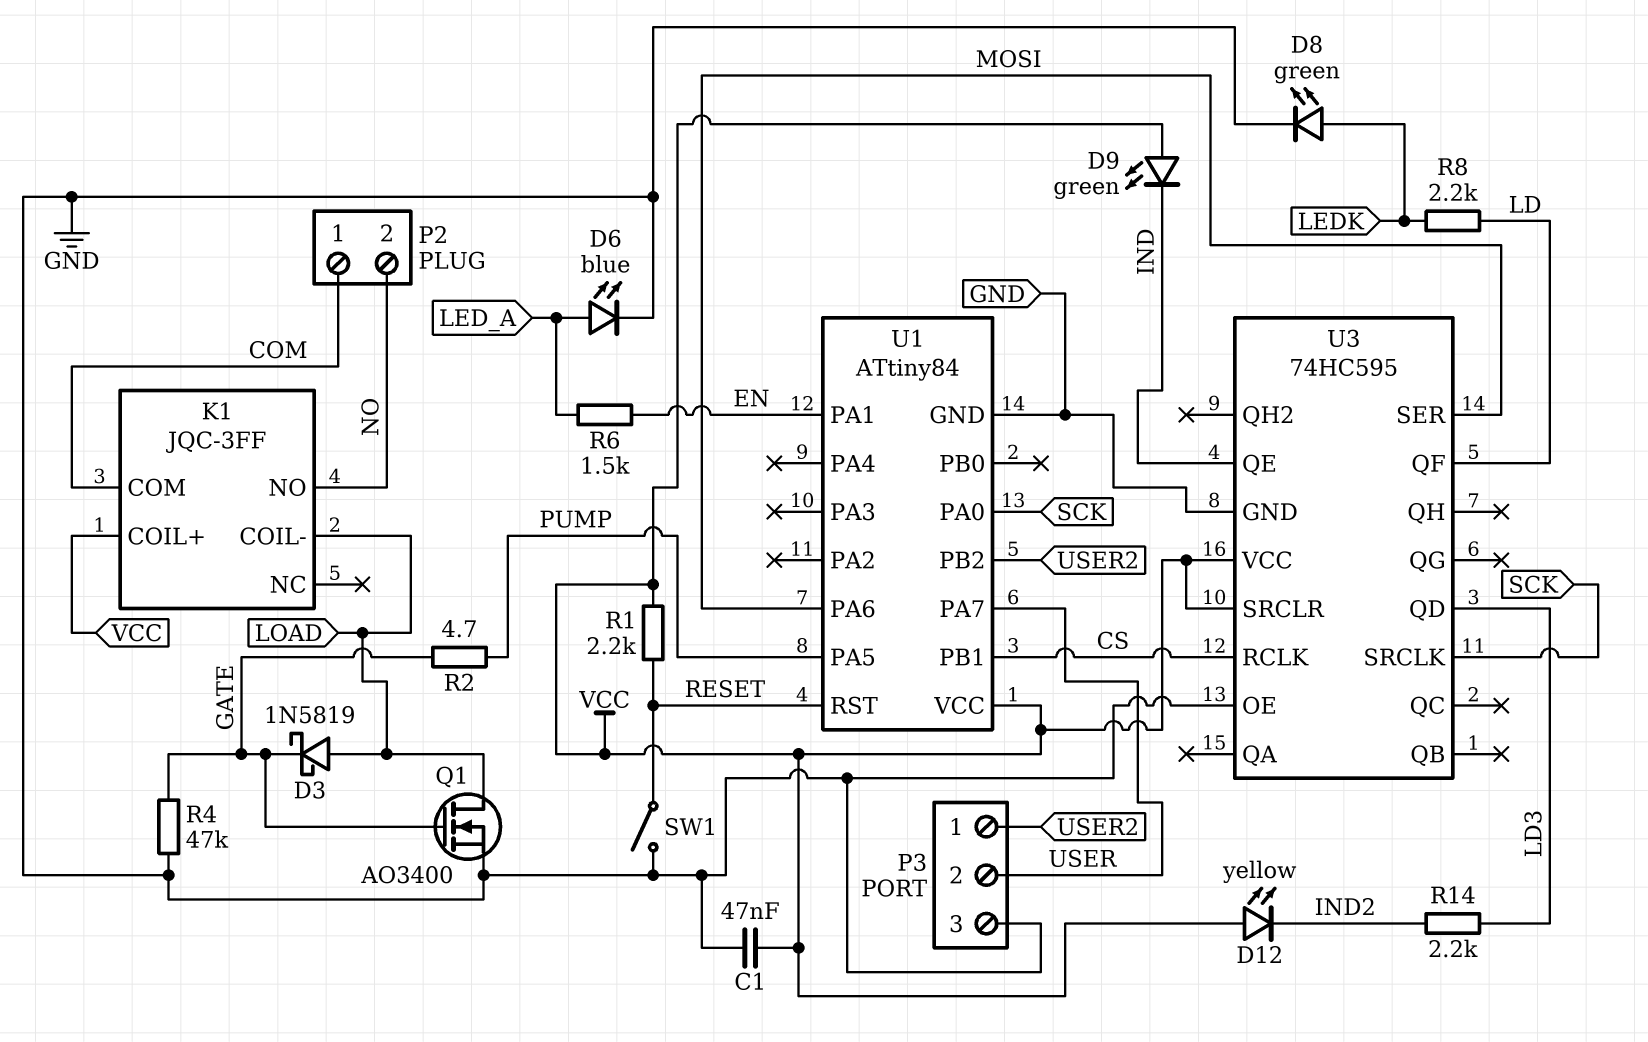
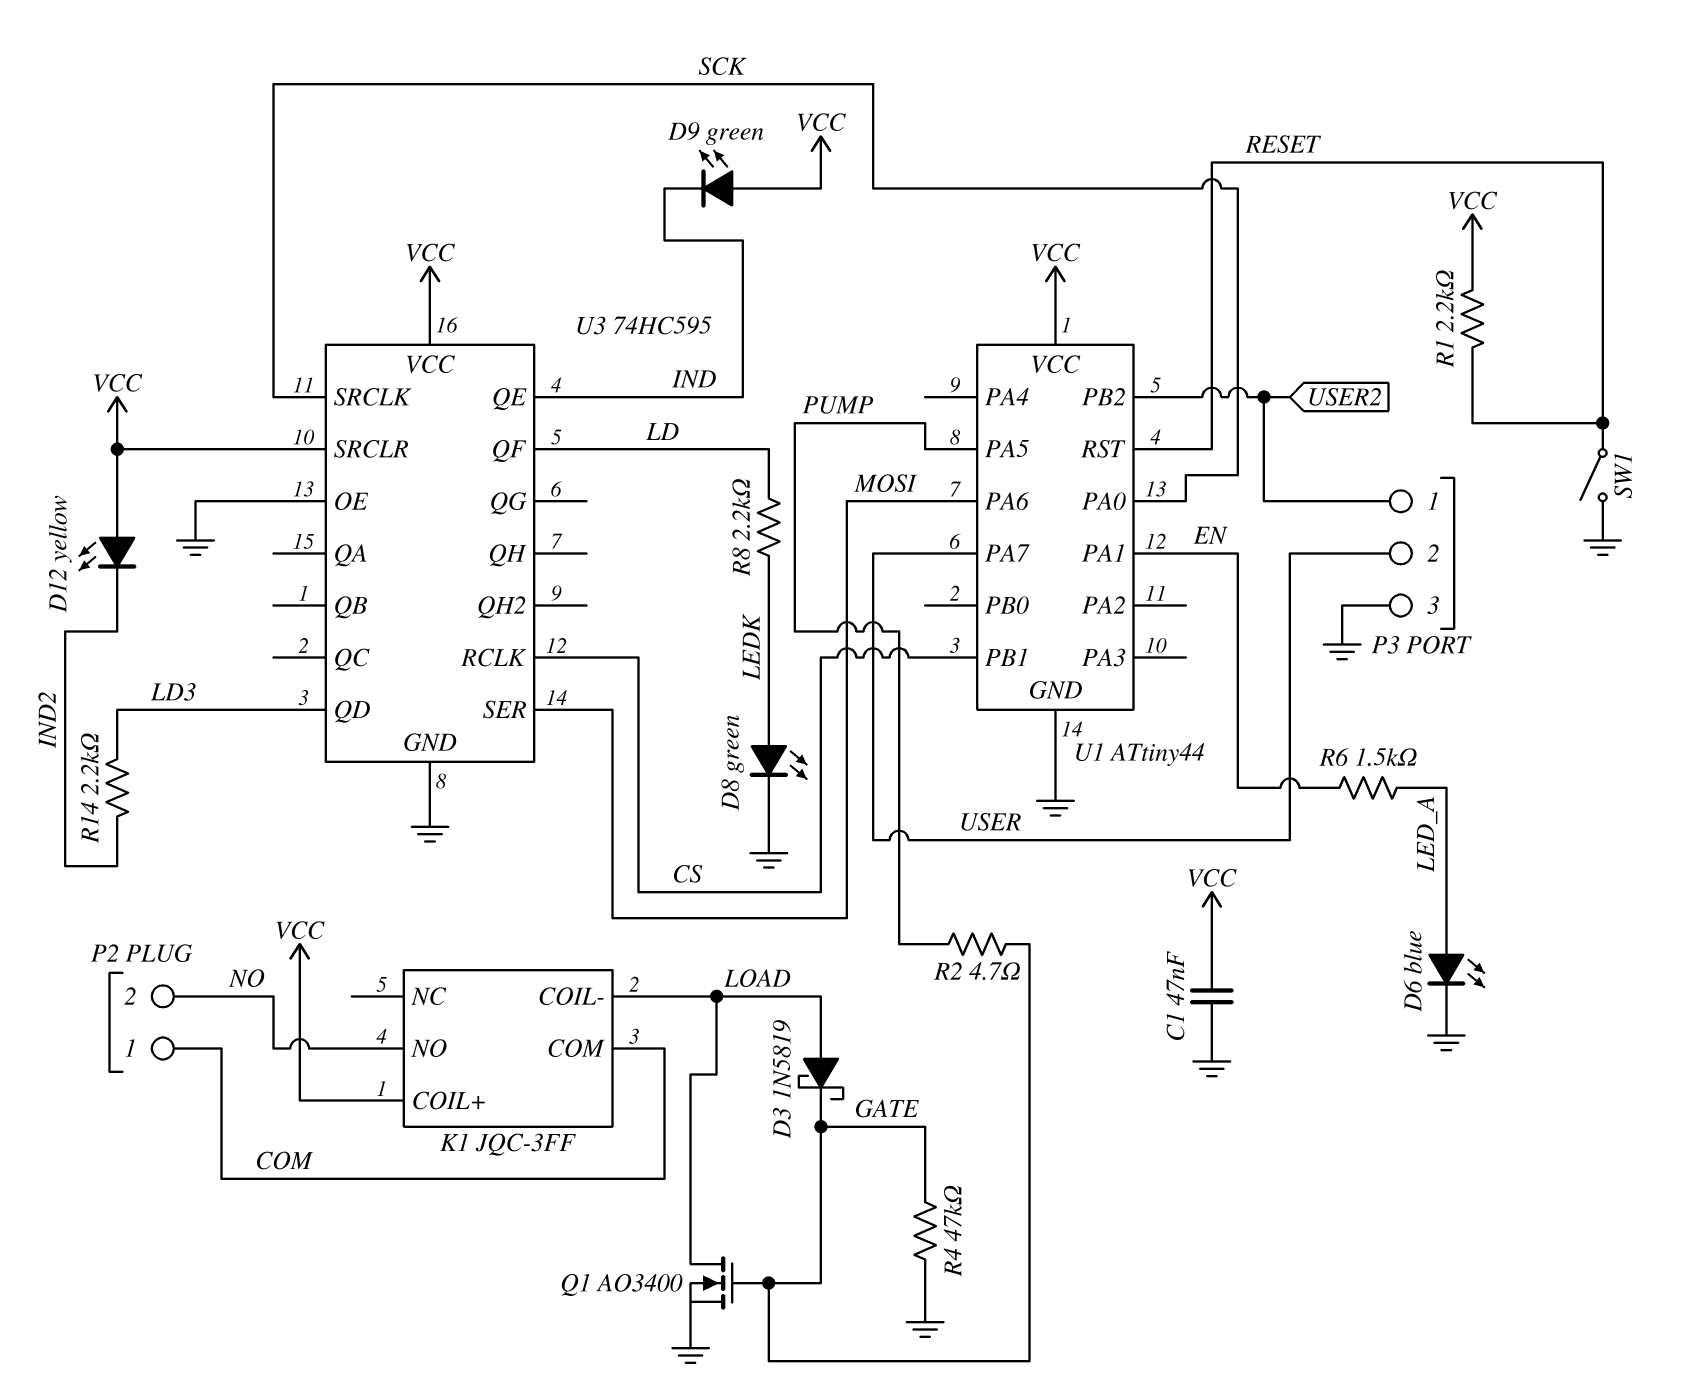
U1: ATtiny84 -> ATtiny44

